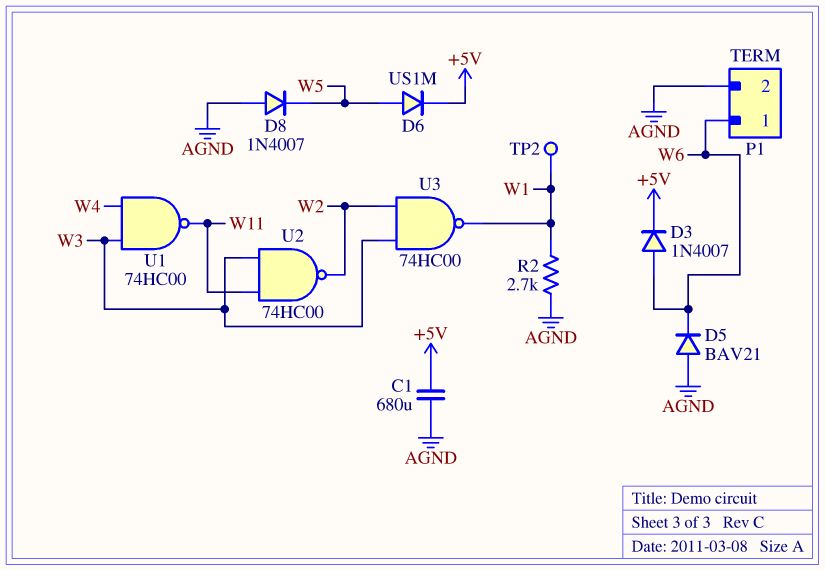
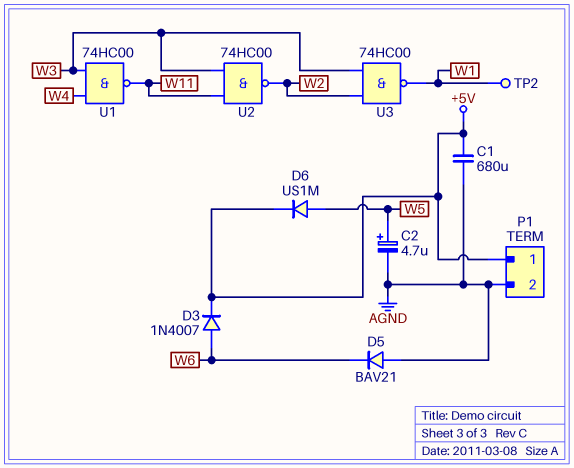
C2: none -> 4.7uF (plus W5, minus AGND)
D8: diode 1N4007 (A AGND, K W5) -> none
P1 pin 1: W6 -> +5V
R2: 2.7k (AGND, W1) -> none

